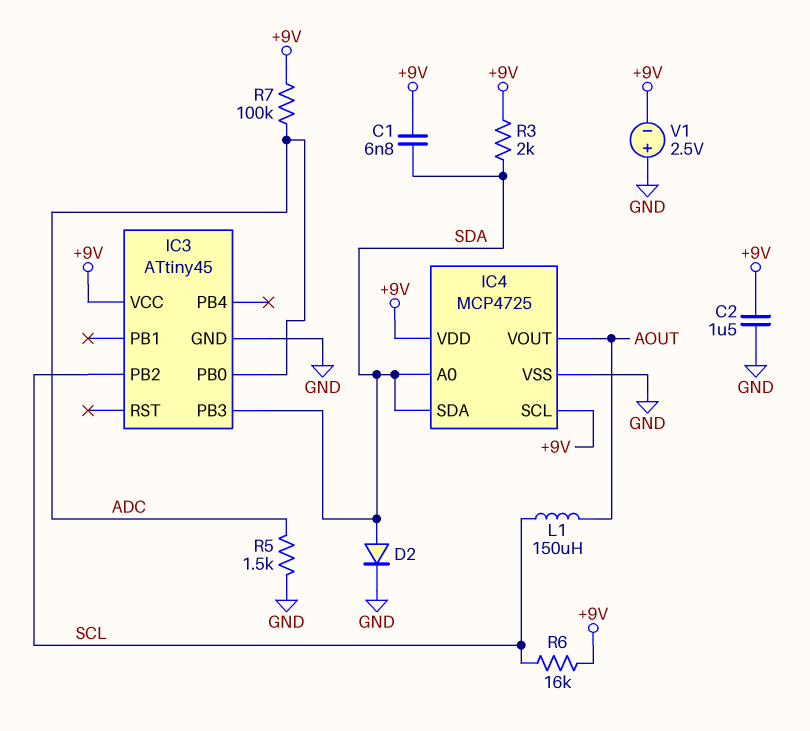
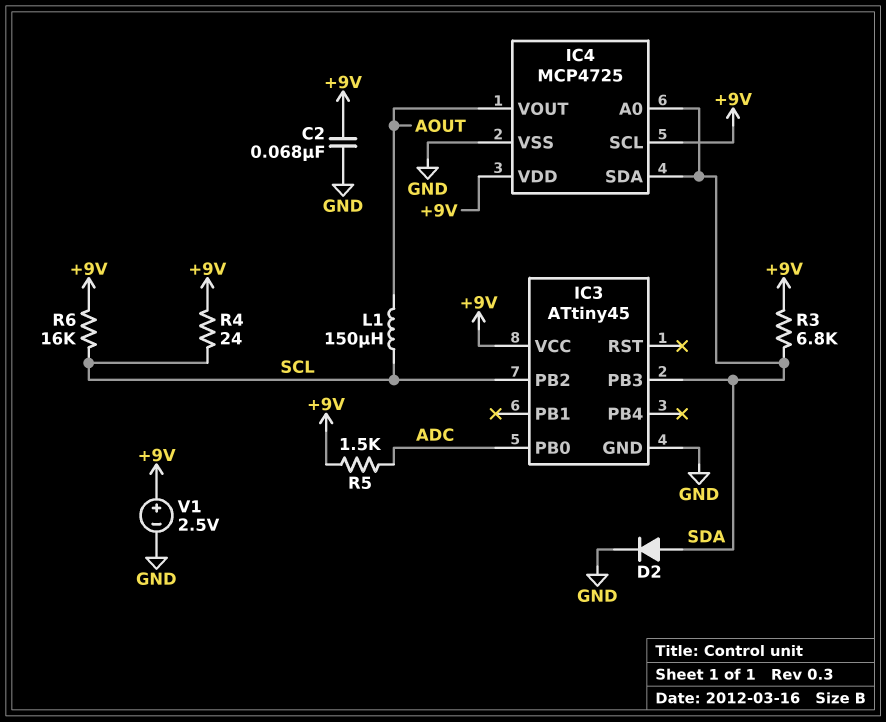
C1: 6.8nF (+9V, SDA) -> none
C2: 1.5uF (+9V, GND) -> 68nF (+9V, GND)
R3: 2k (+9V, SDA) -> 6.8k (+9V, SDA)
R4: none -> 24 (+9V, SCL)
R5: 1.5k (ADC, GND) -> 1.5k (+9V, ADC)
R7: 100k (+9V, ADC) -> none
V1: 2.5V (plus GND, minus +9V) -> 2.5V (plus +9V, minus GND)

